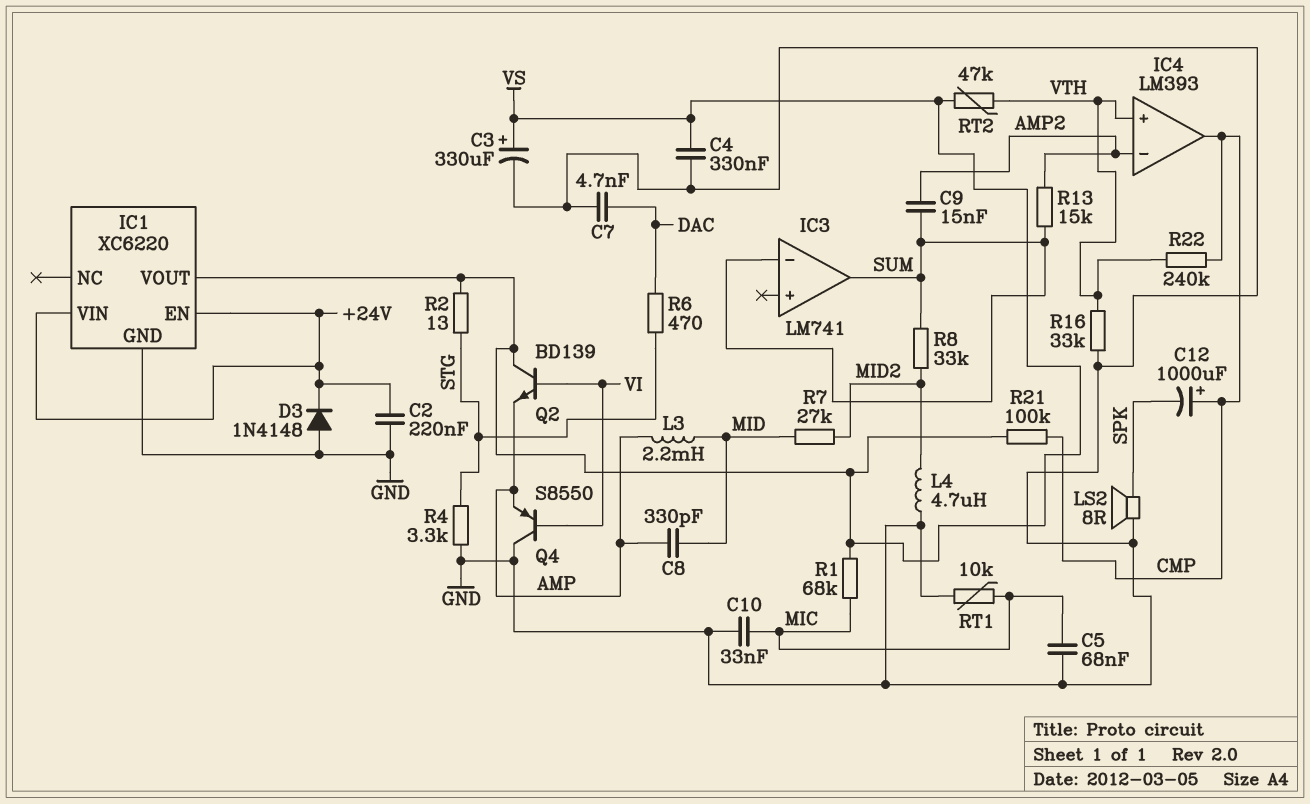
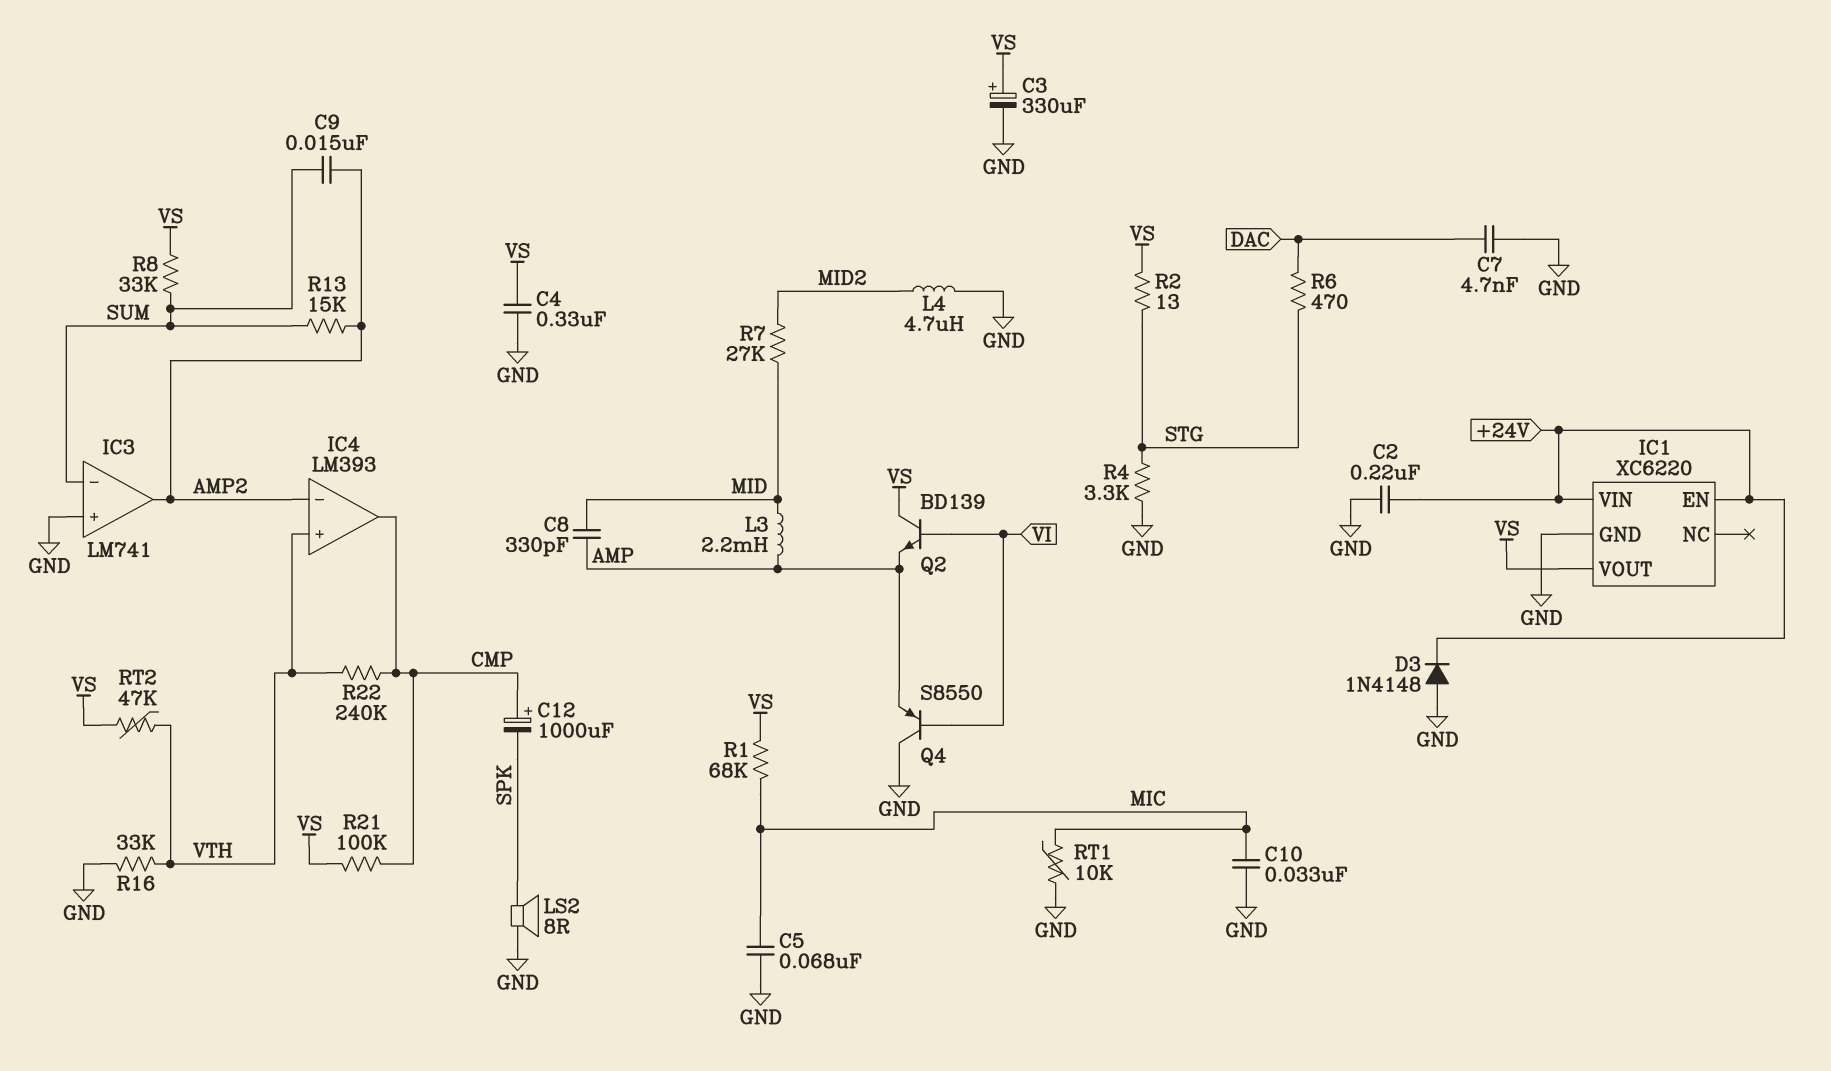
IC3 pin in+: none -> GND
IC3 pin out: SUM -> AMP2
R8: 33k (MID2, SUM) -> 33k (SUM, VS)

